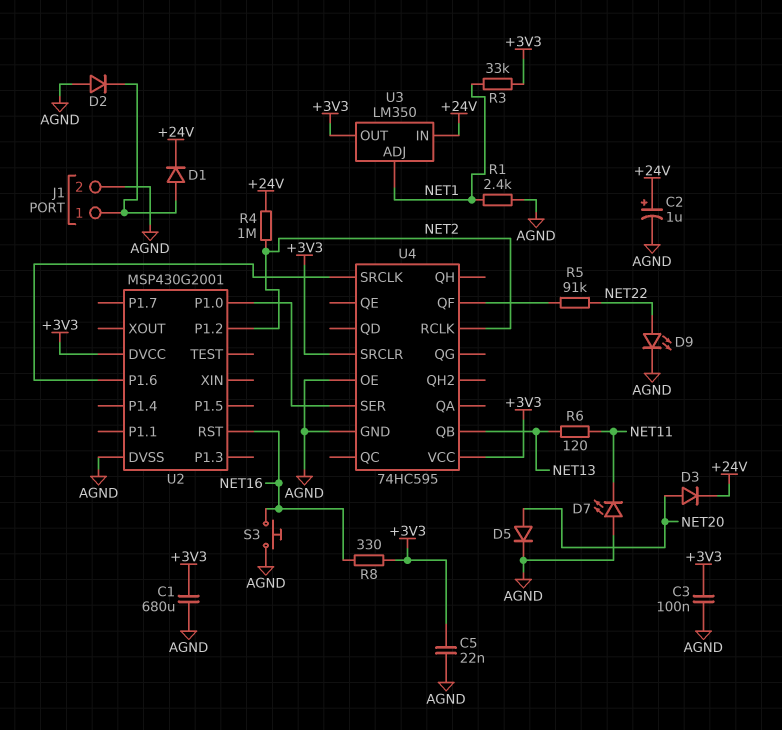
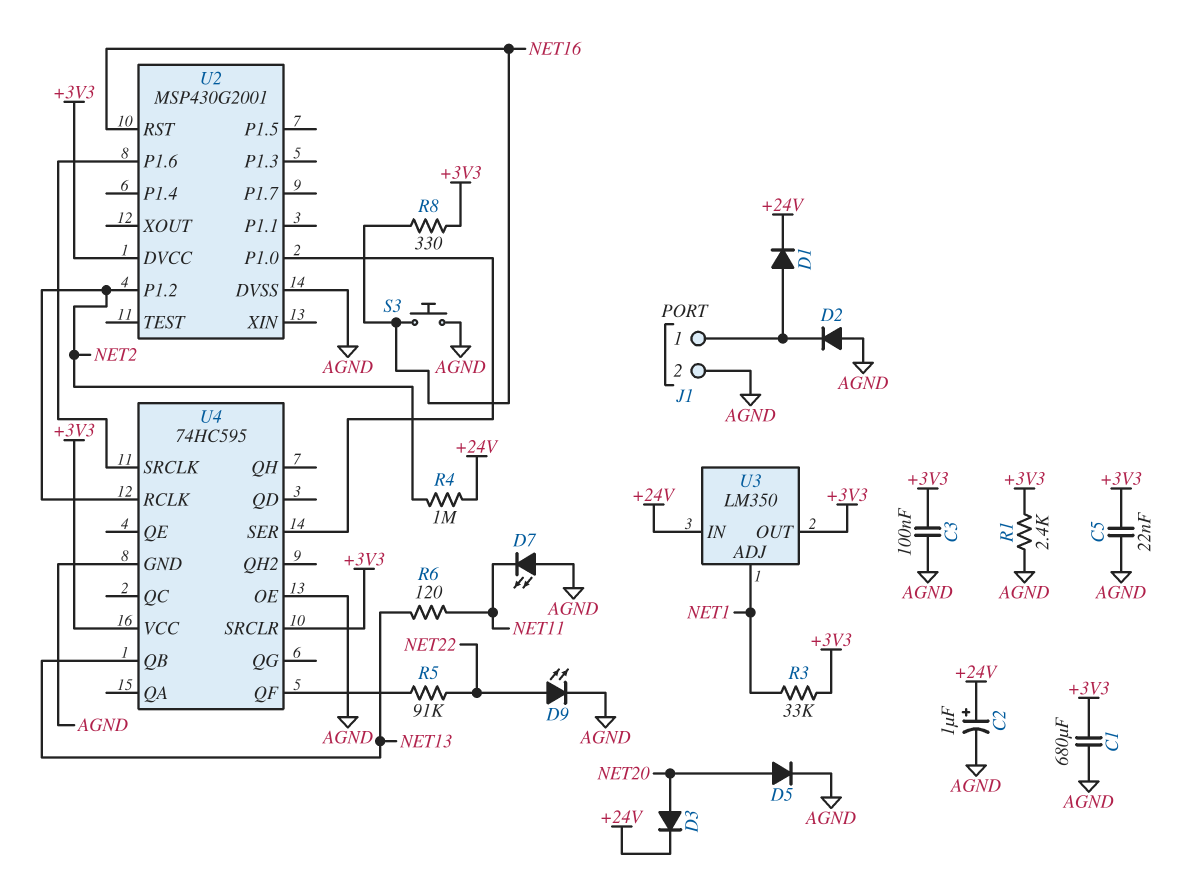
R1: 2.4k (AGND, NET1) -> 2.4k (+3V3, AGND)

